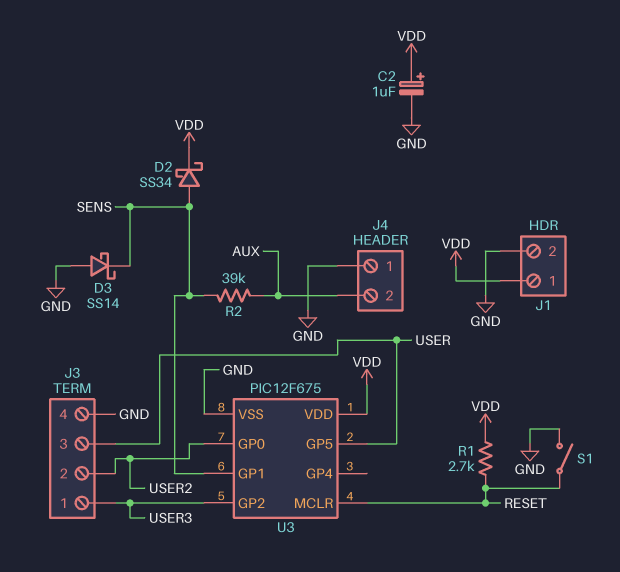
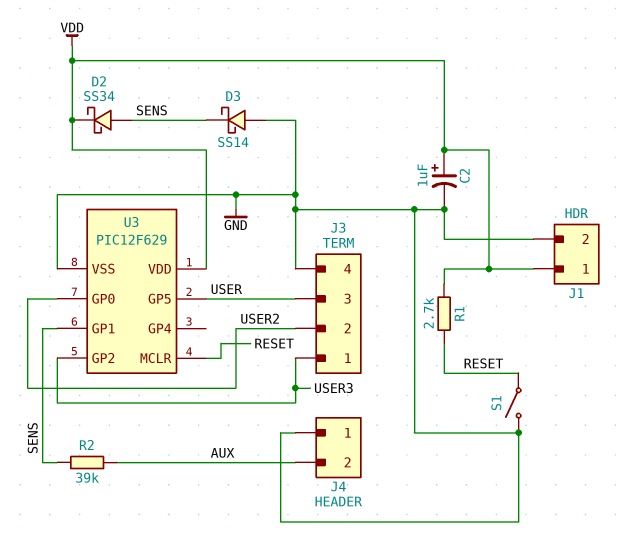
U3: PIC12F675 -> PIC12F629

